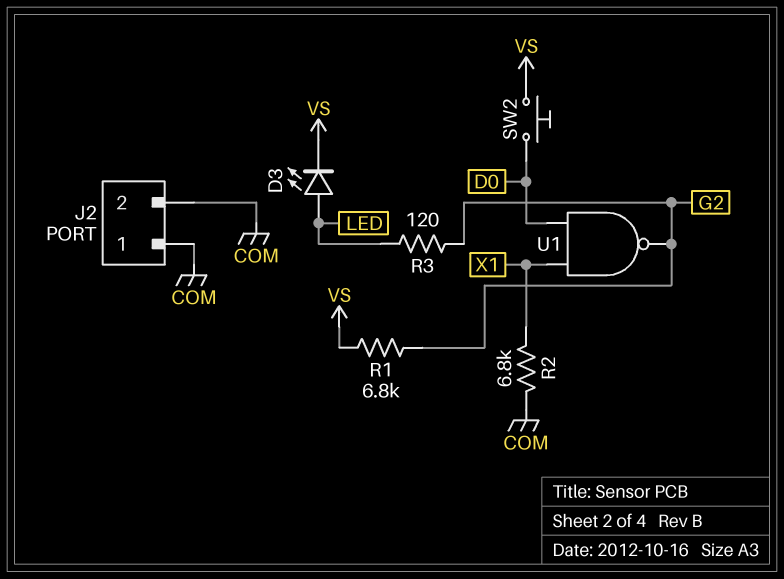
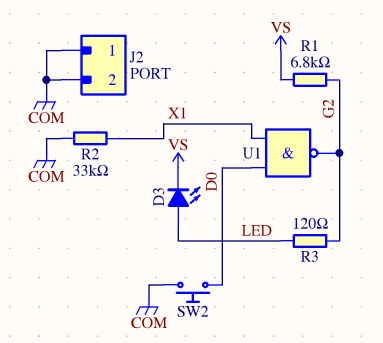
R2: 6.8k (COM, X1) -> 33k (COM, X1)
SW2: button (D0, VS) -> button (COM, D0)

